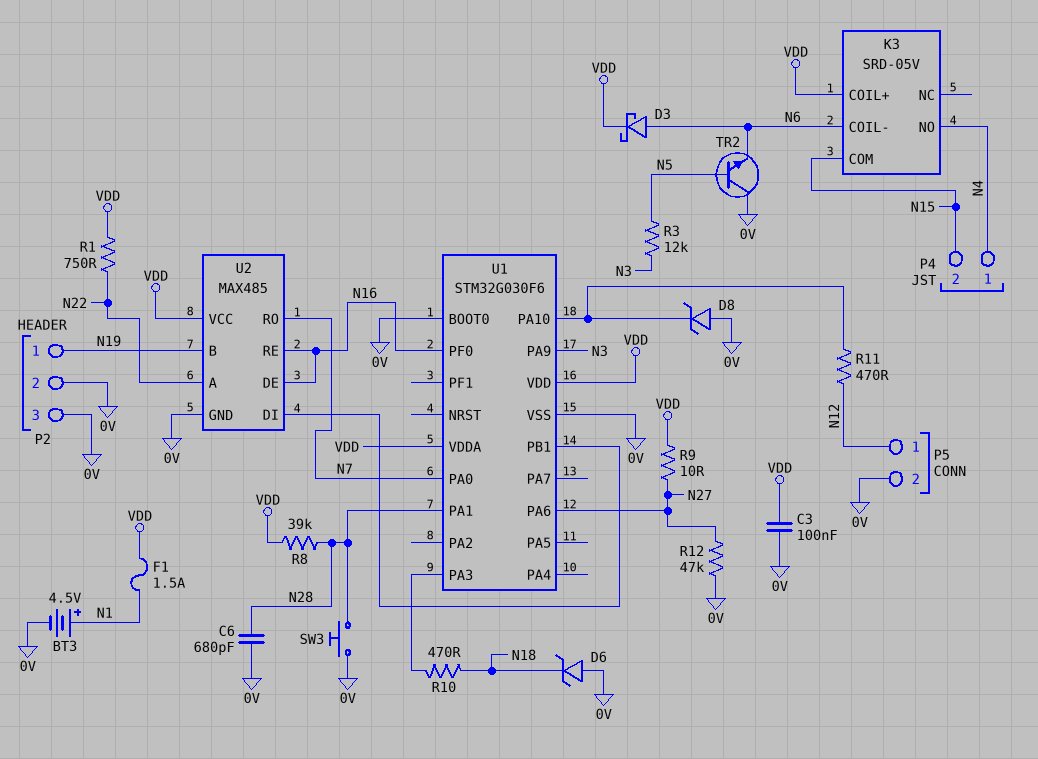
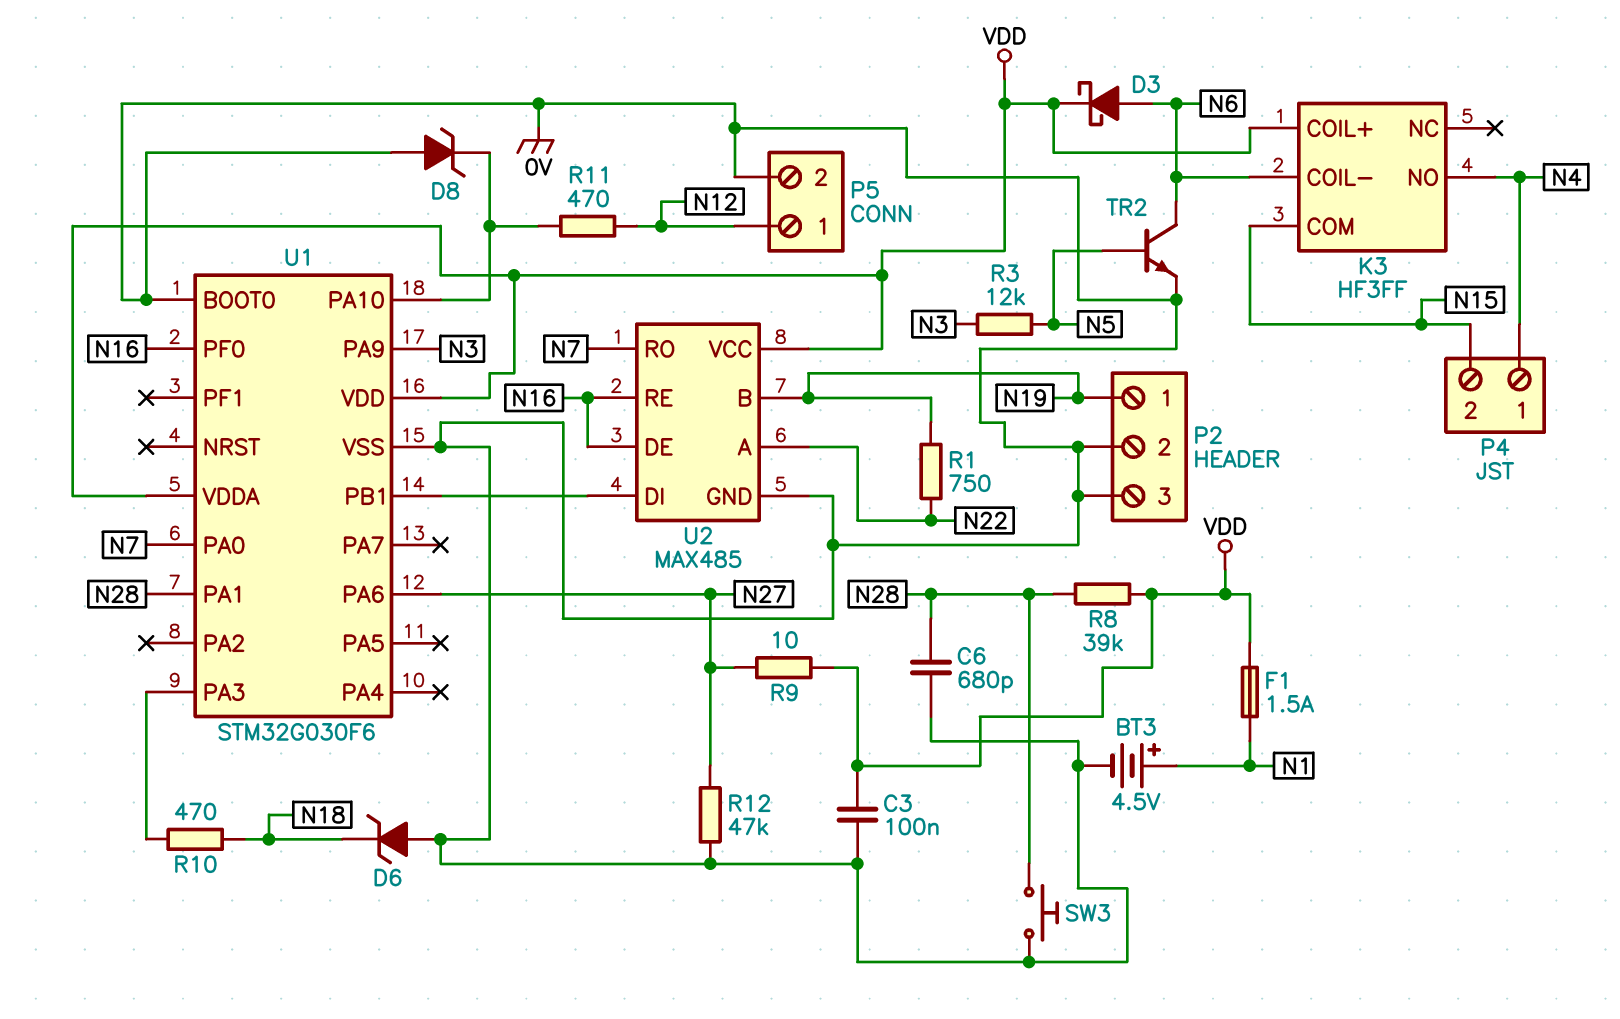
K3: SRD-05V -> HF3FF
R1: 750 (N22, VDD) -> 750 (N19, N22)
TR2: NPN (B N5, C 0V, E N6) -> NPN (B N5, C N6, E 0V)

